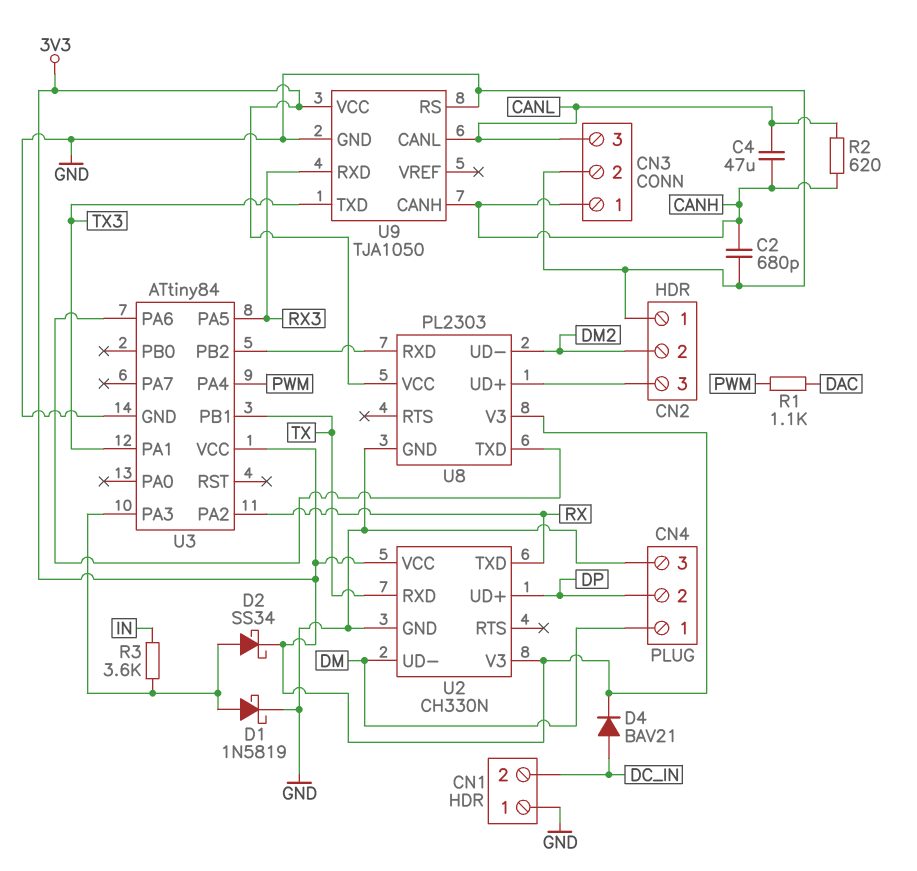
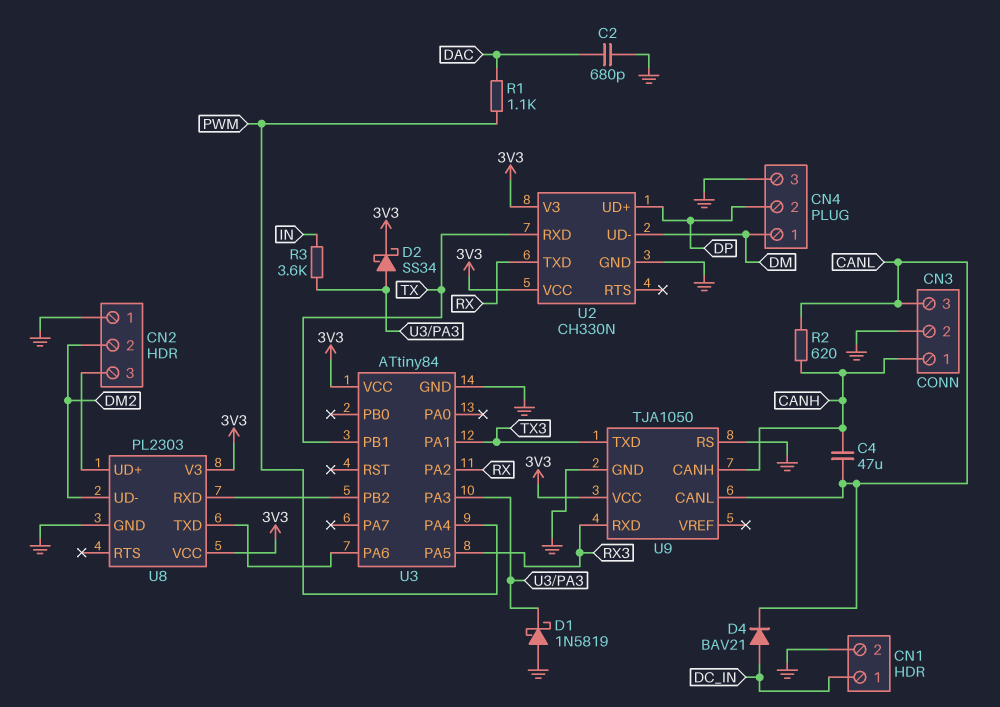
C2: 680pF (CANH, GND) -> 680pF (DAC, GND)
CN1 pin 1: GND -> DC_IN
CN1 pin 2: DC_IN -> GND
D1: schottky 1N5819 (A U3/PA3, K GND) -> schottky 1N5819 (A GND, K U3/PA3)
D4: diode BAV21 (A DC_IN, K 3V3) -> diode BAV21 (A DC_IN, K CANL)

